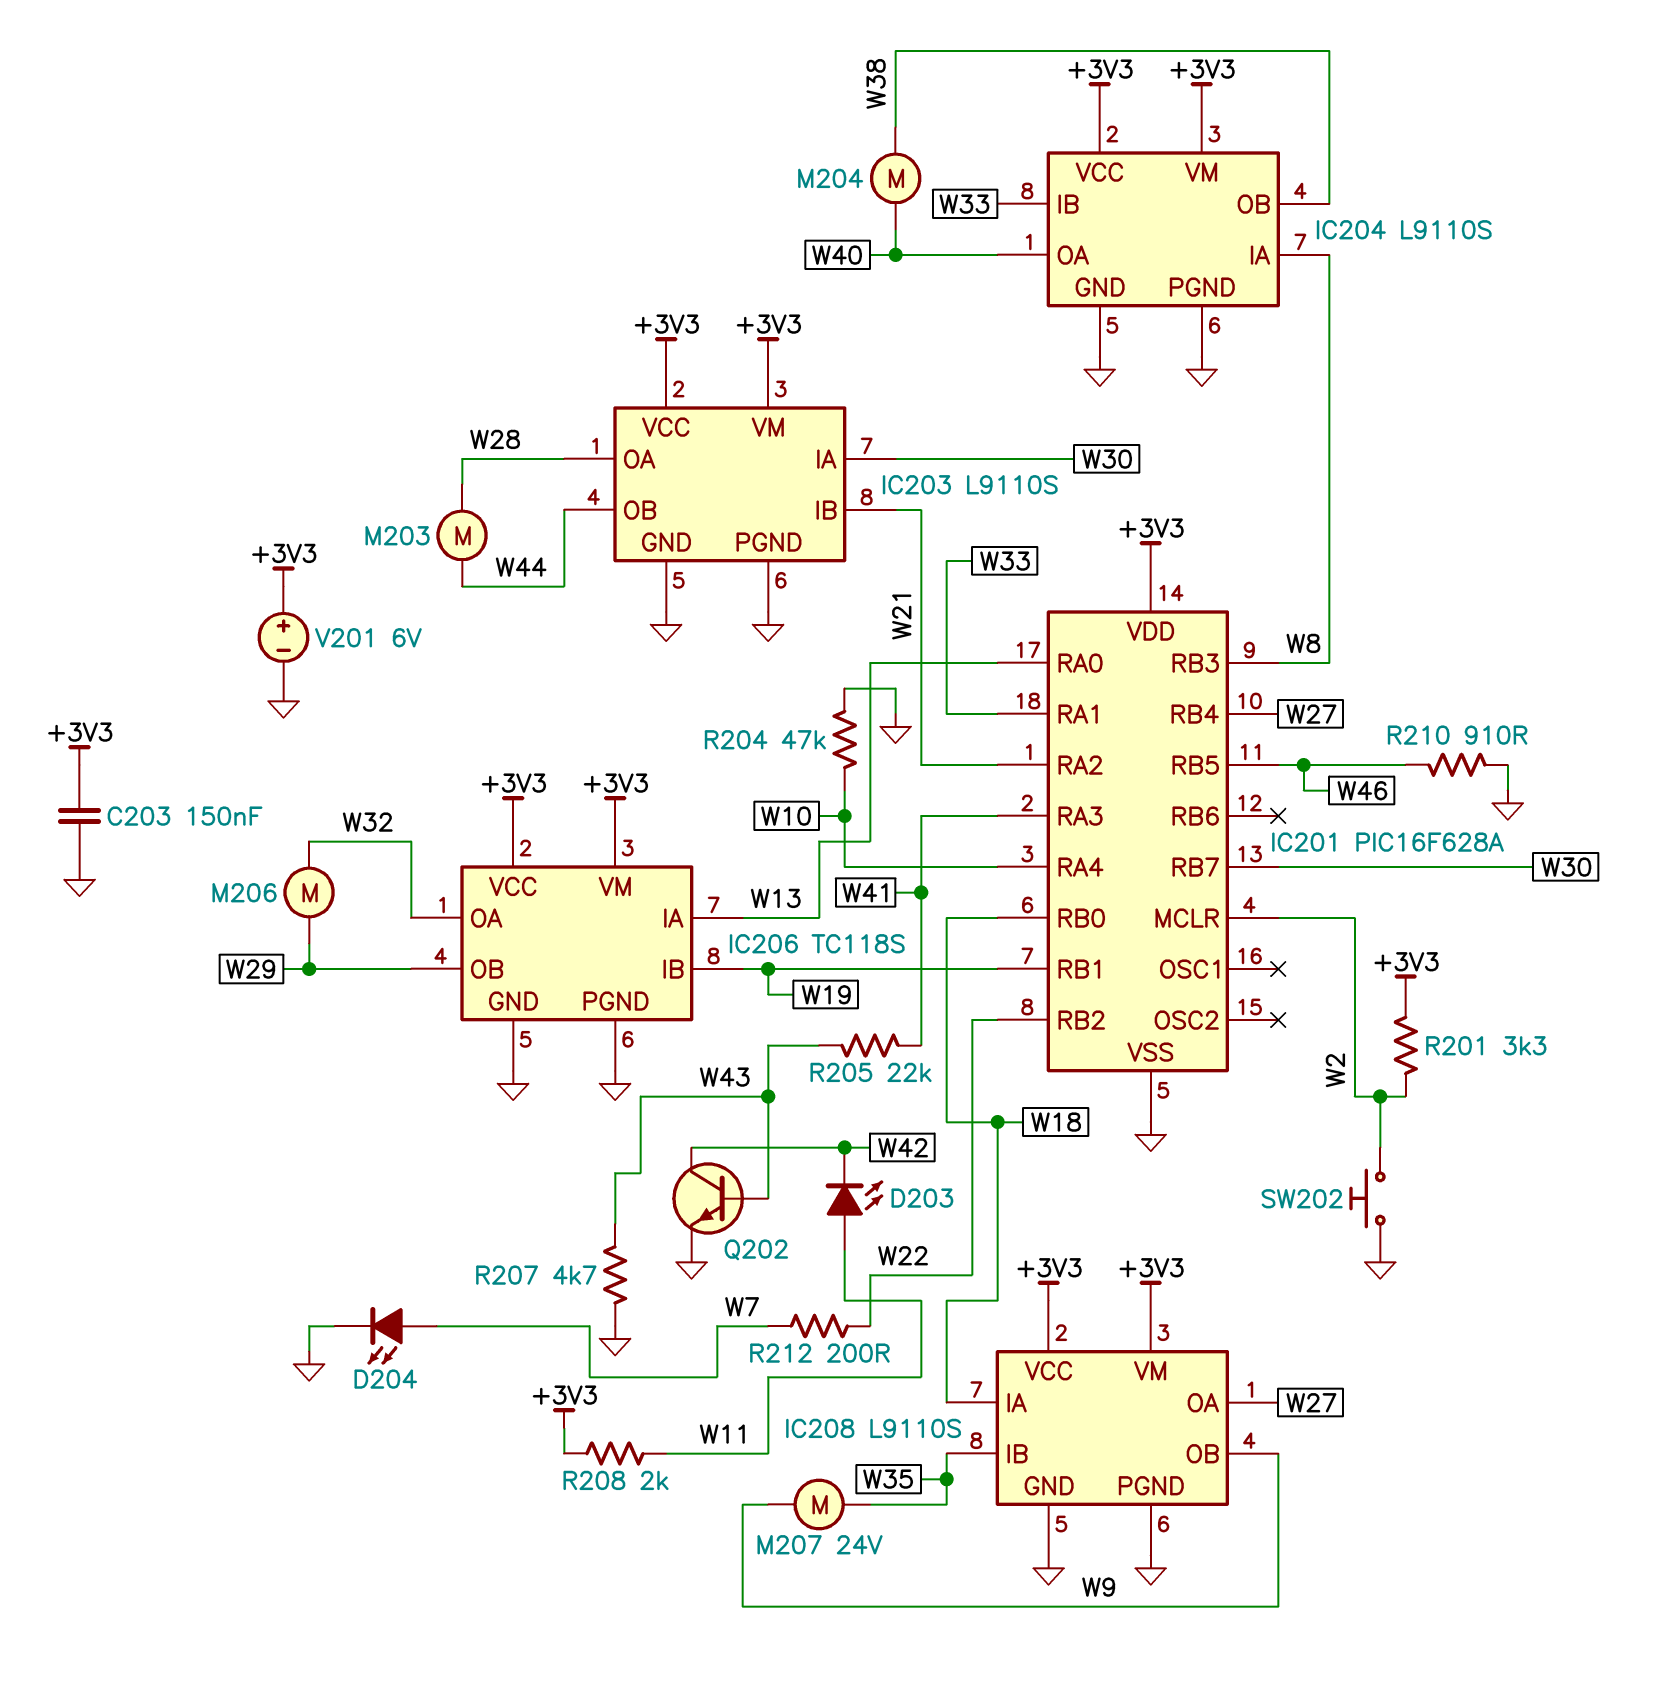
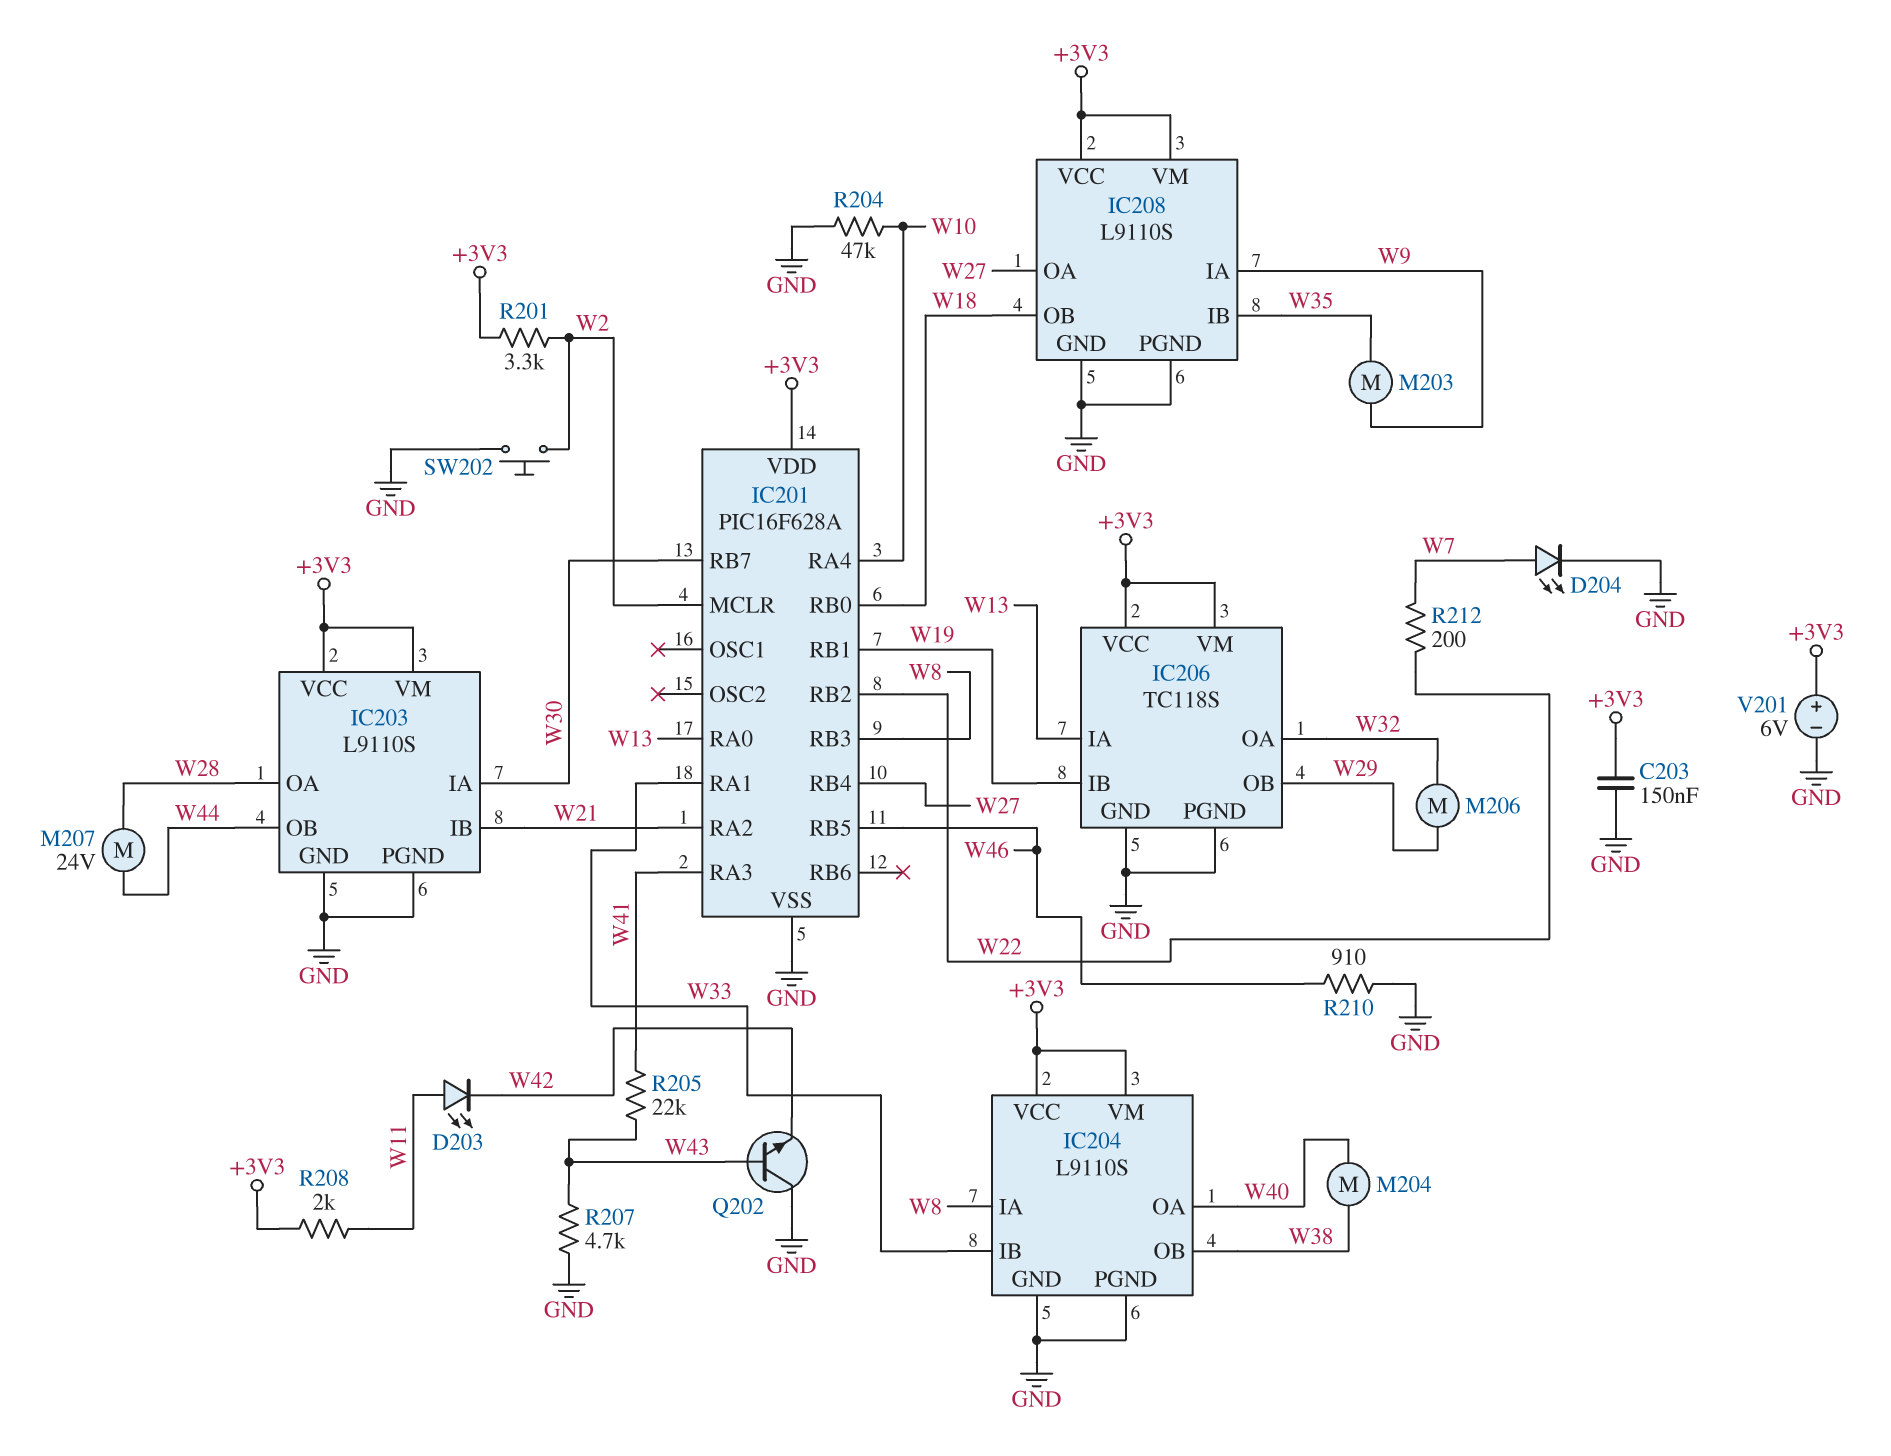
IC208 pin IA: W18 -> W9
IC208 pin OB: W9 -> W18
M203: motor (W28, W44) -> motor (W9, W35)
M207: motor 24V (W9, W35) -> motor 24V (W28, W44)
Q202: NPN (B W43, C W42, E GND) -> NPN (B W43, C GND, E W42)

